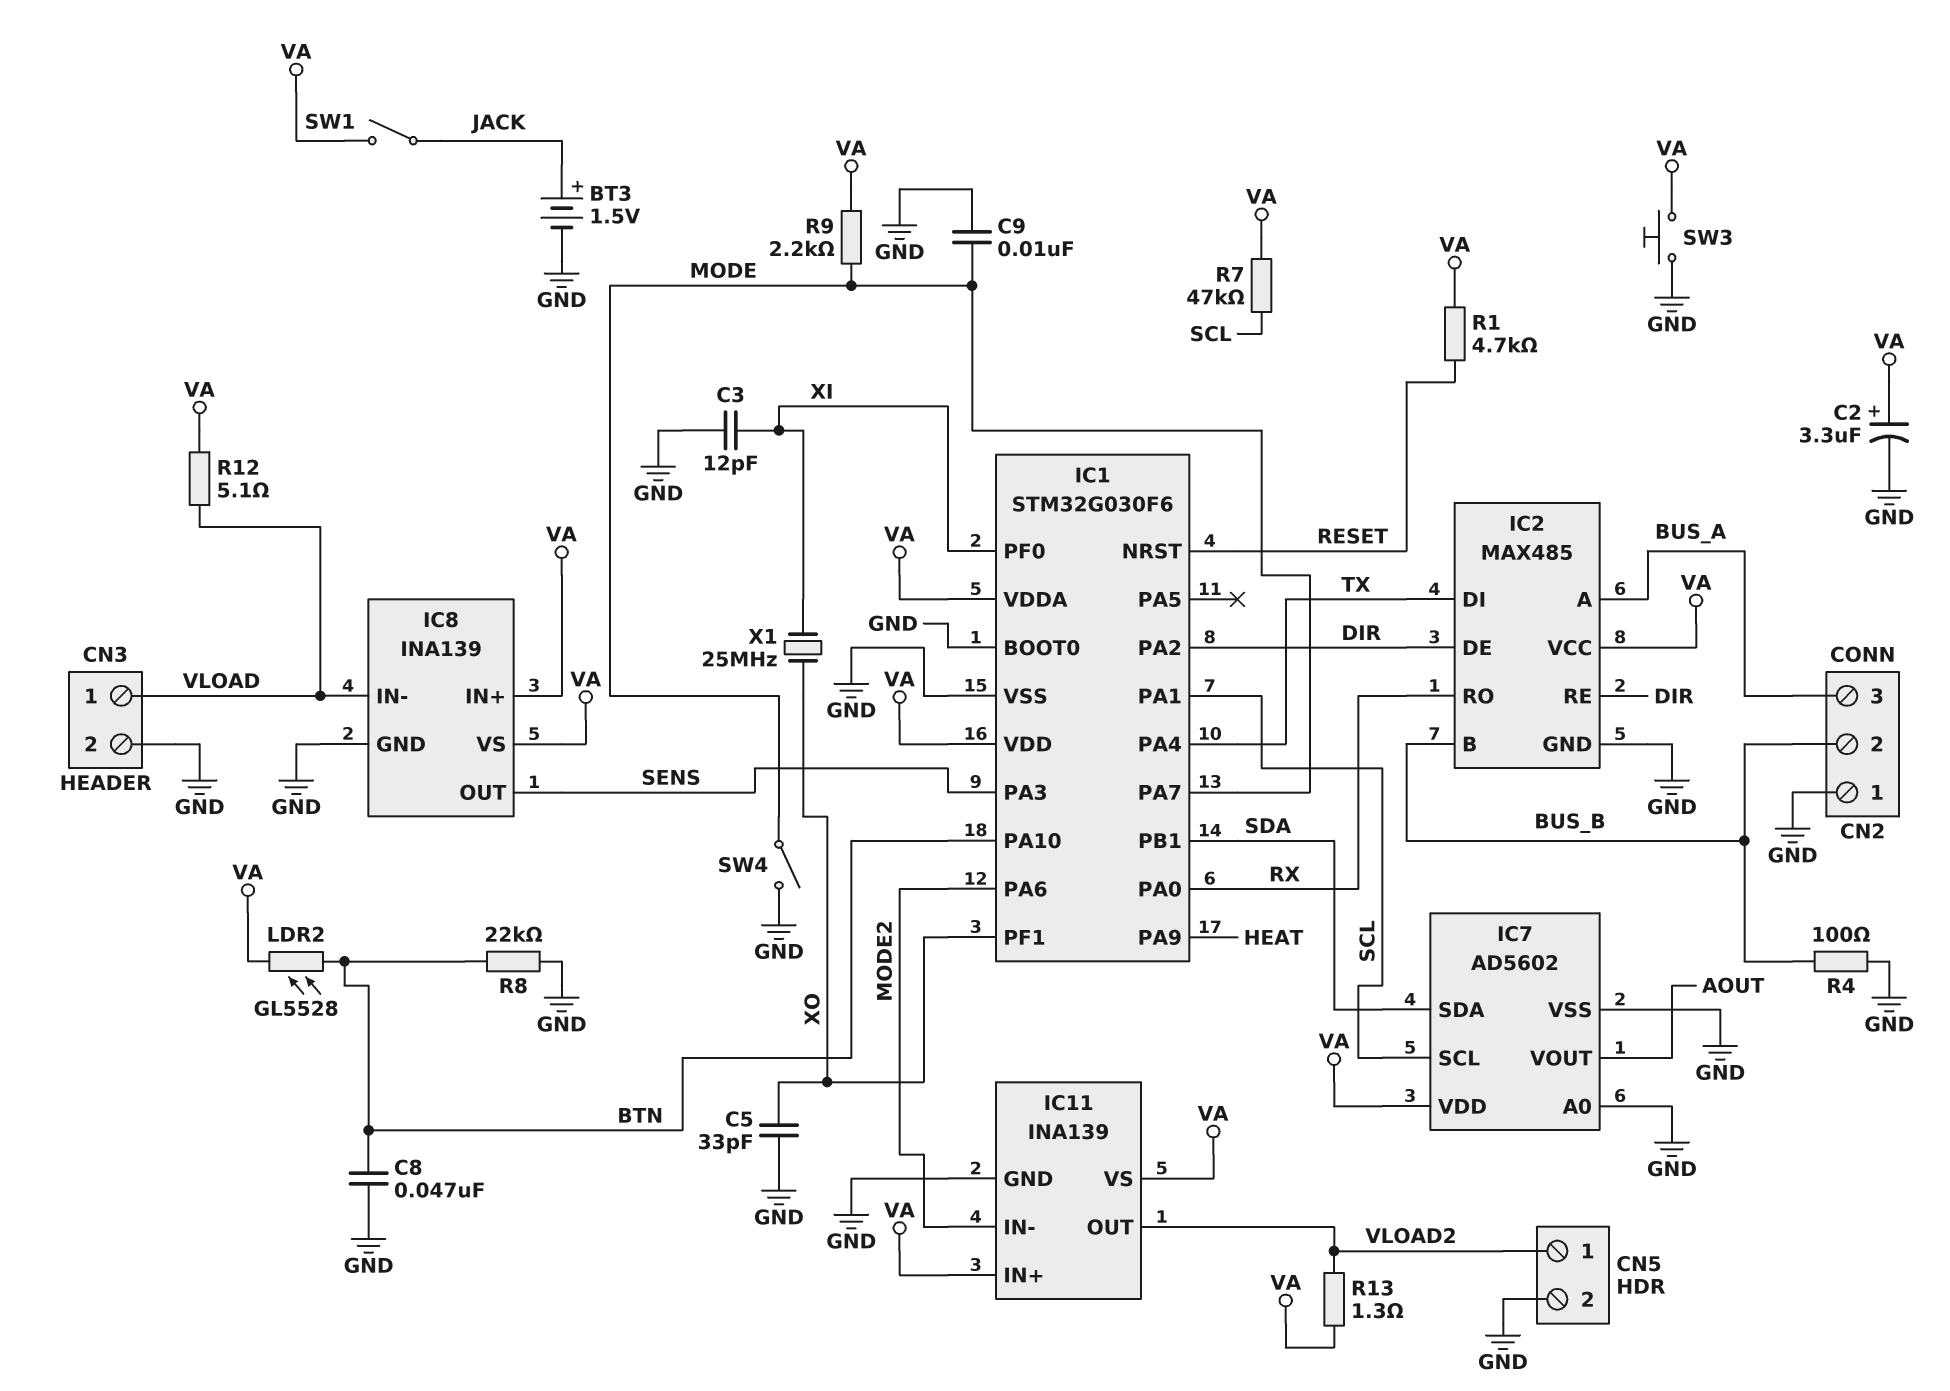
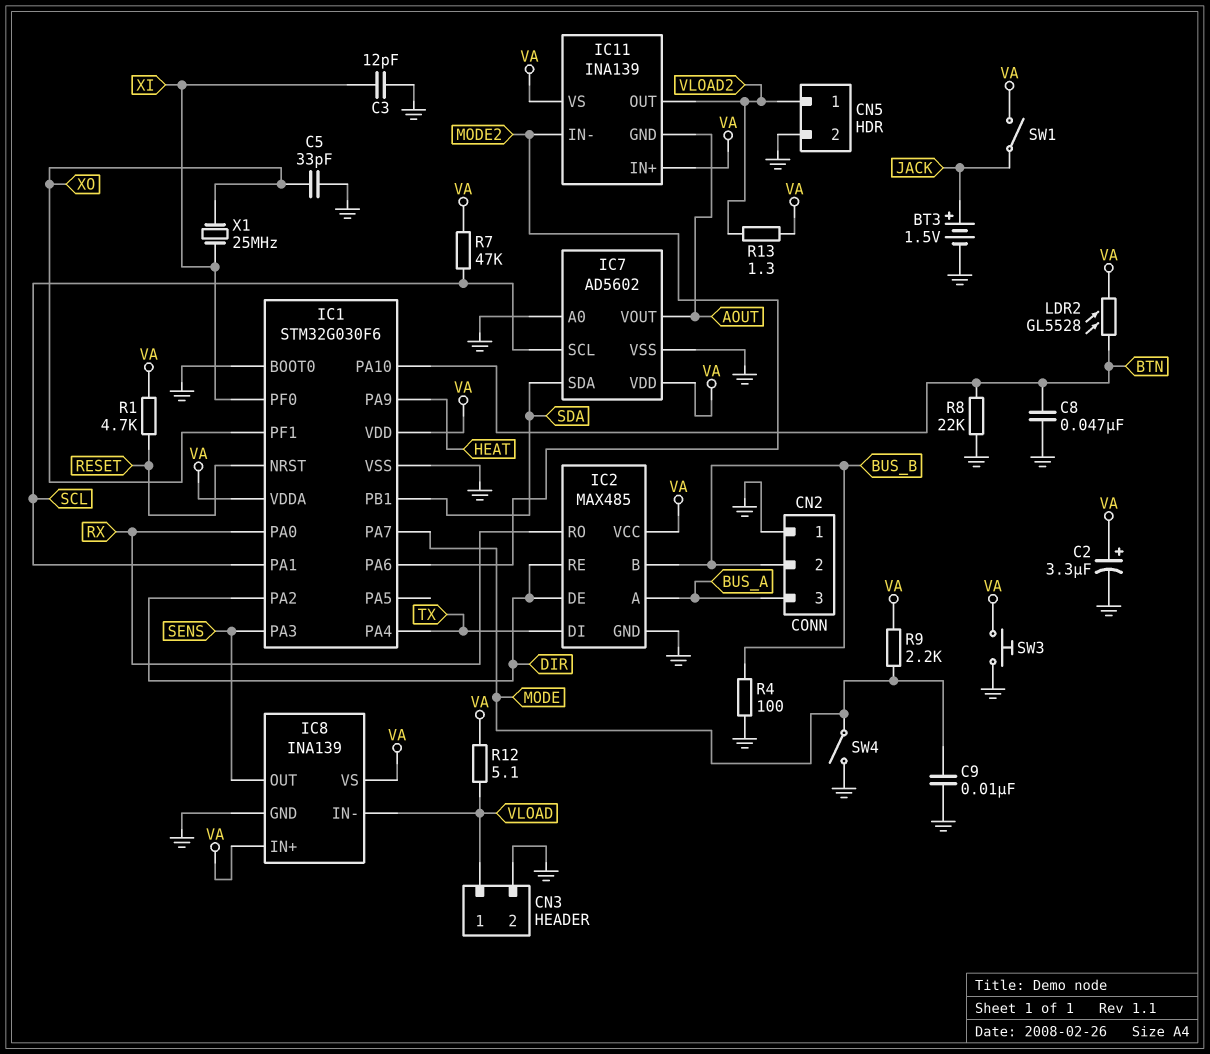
IC11 pin GND: GND -> AOUT

